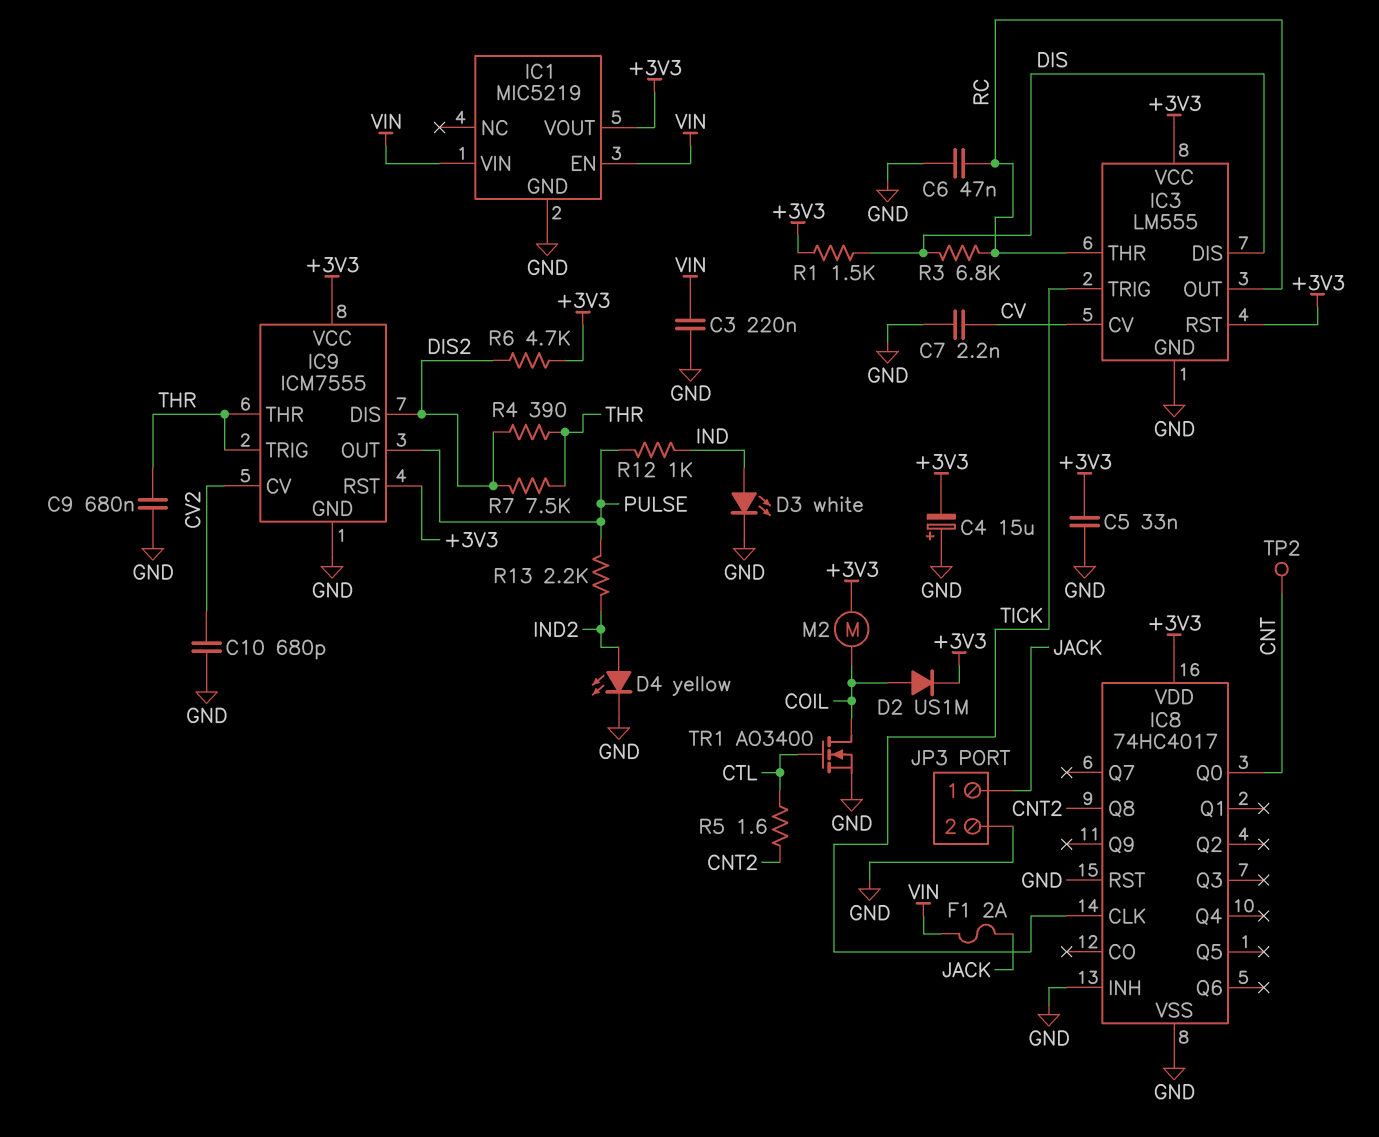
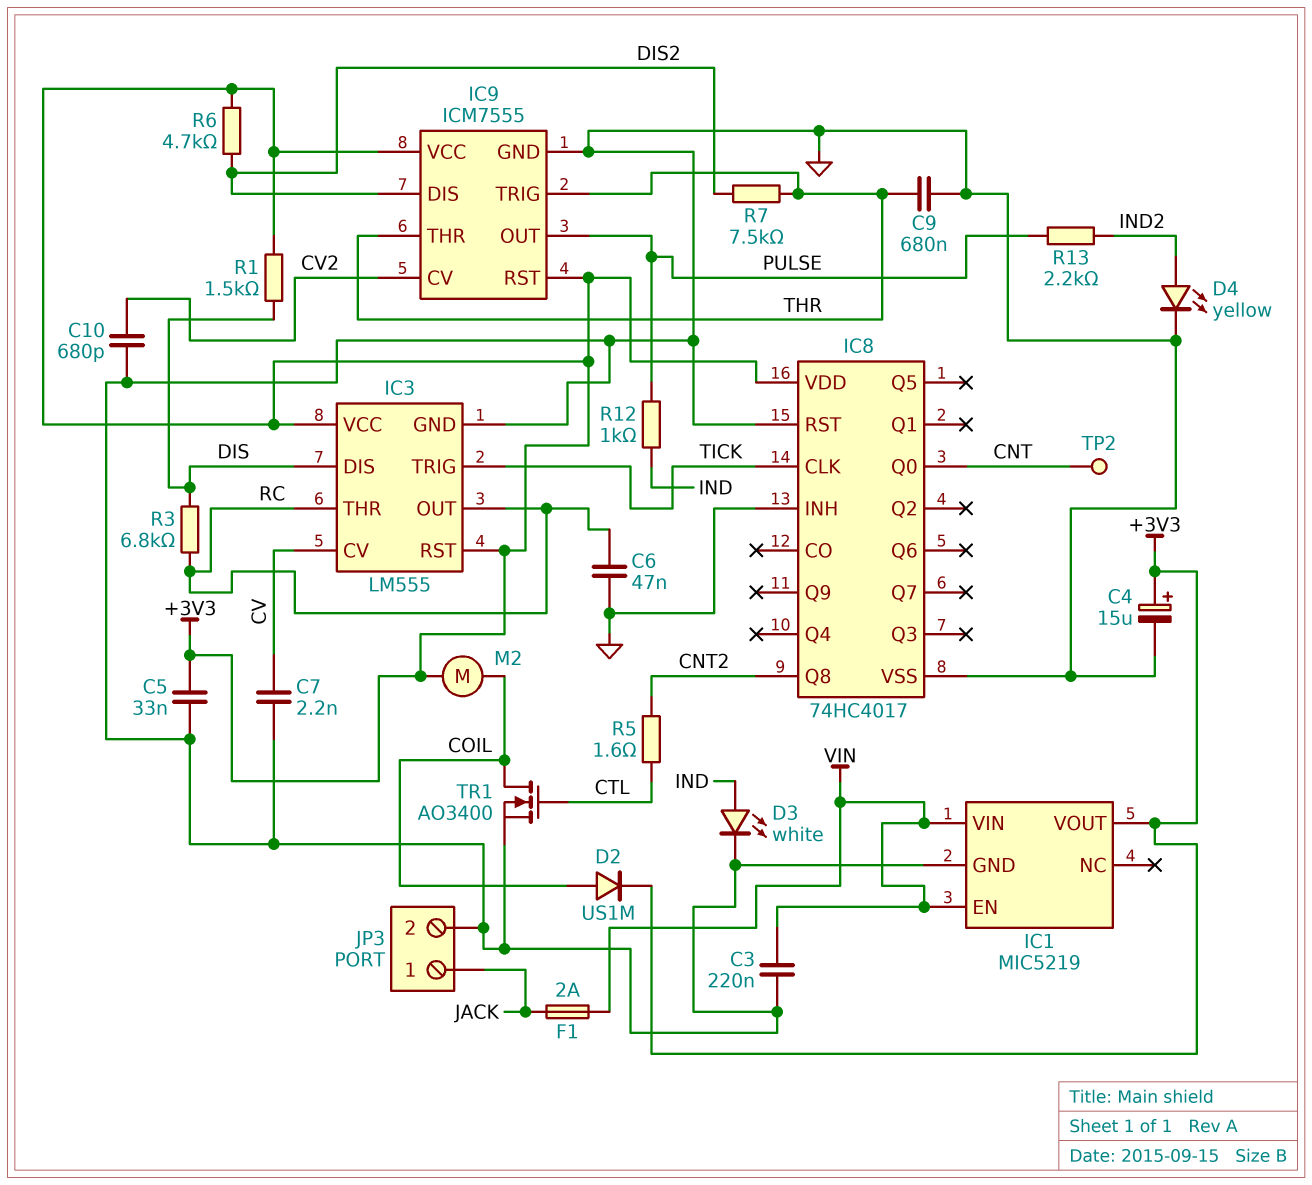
C4: 15uF (plus GND, minus +3V3) -> 15uF (plus +3V3, minus GND)
R4: 390 (DIS2, THR) -> none

